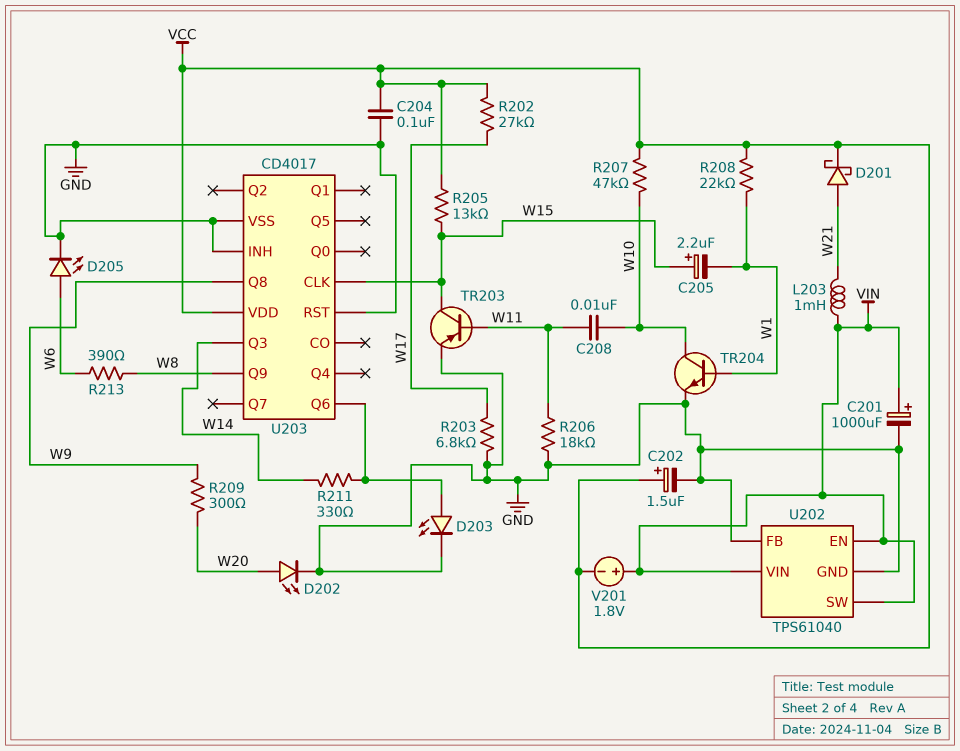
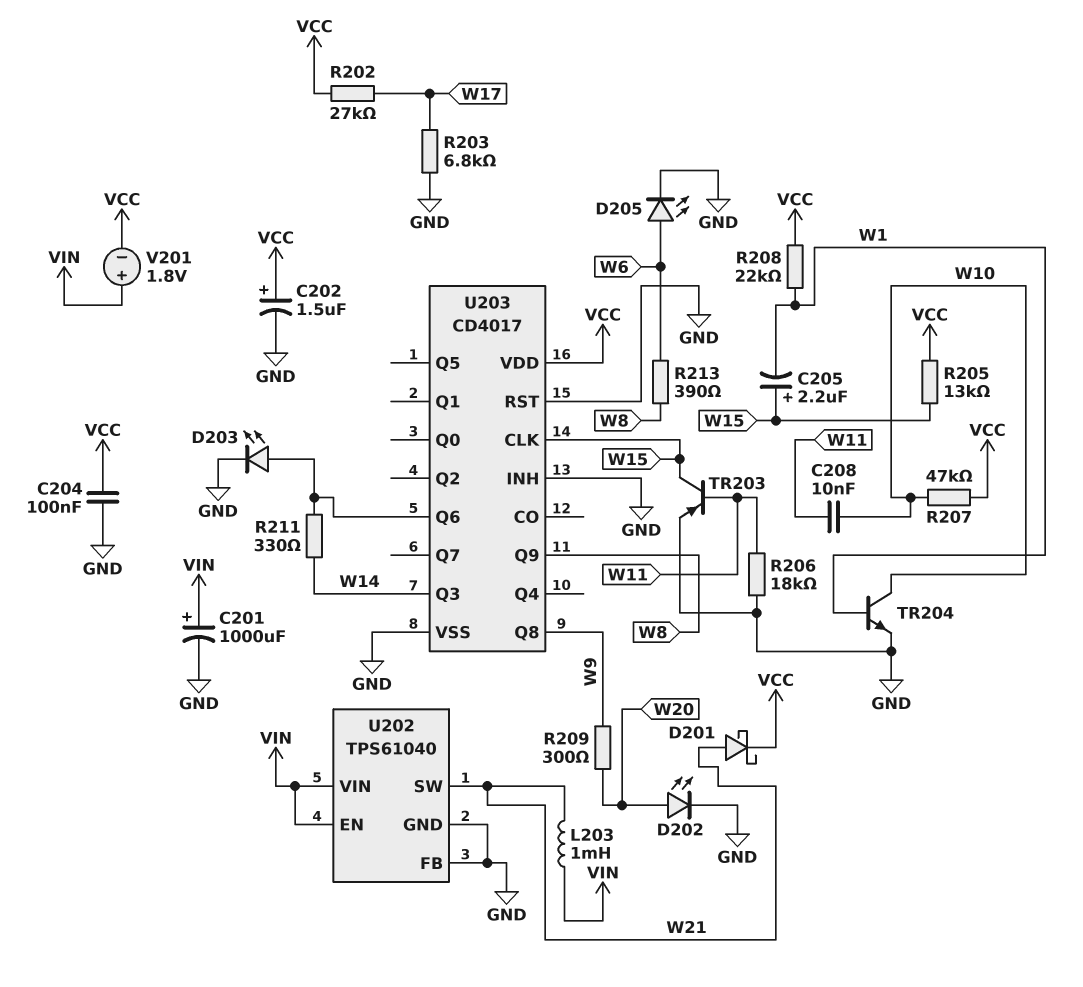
U202 pin SW: VIN -> W21

